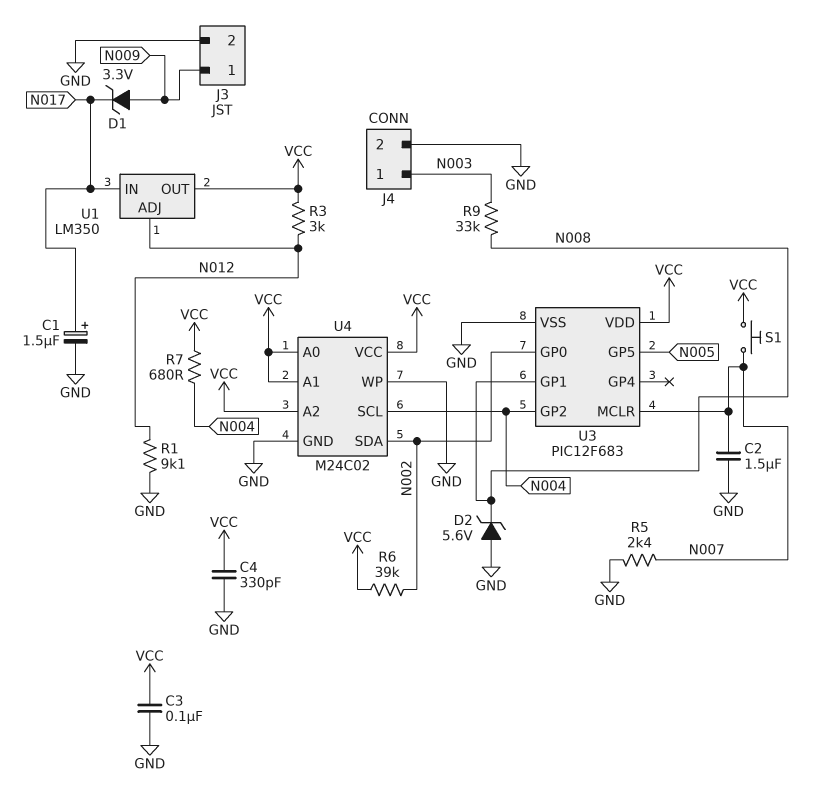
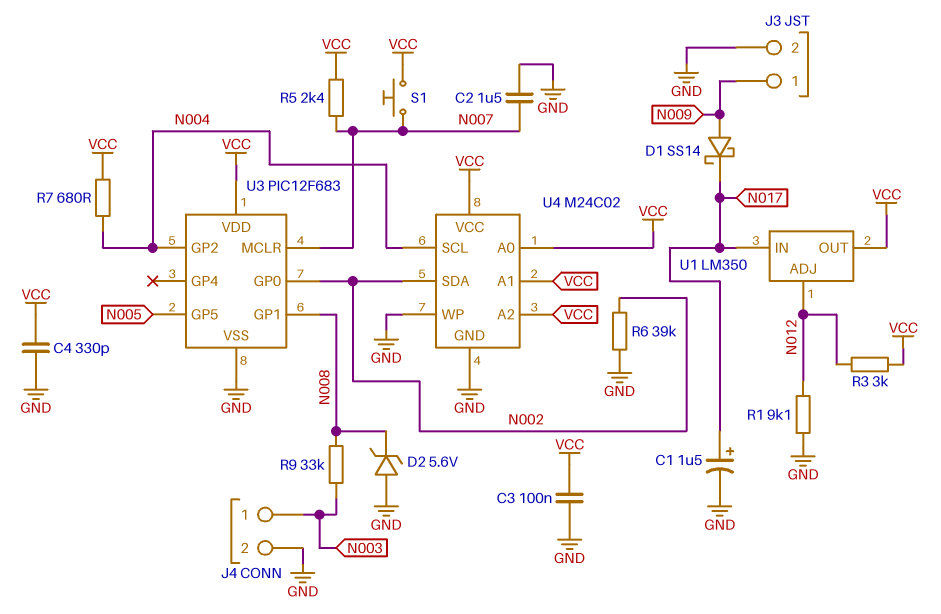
D1: zener 3.3V (A N009, K N017) -> schottky SS14 (A N009, K N017)
R5: 2.4k (GND, N007) -> 2.4k (N007, VCC)
R6: 39k (N002, VCC) -> 39k (GND, N002)

